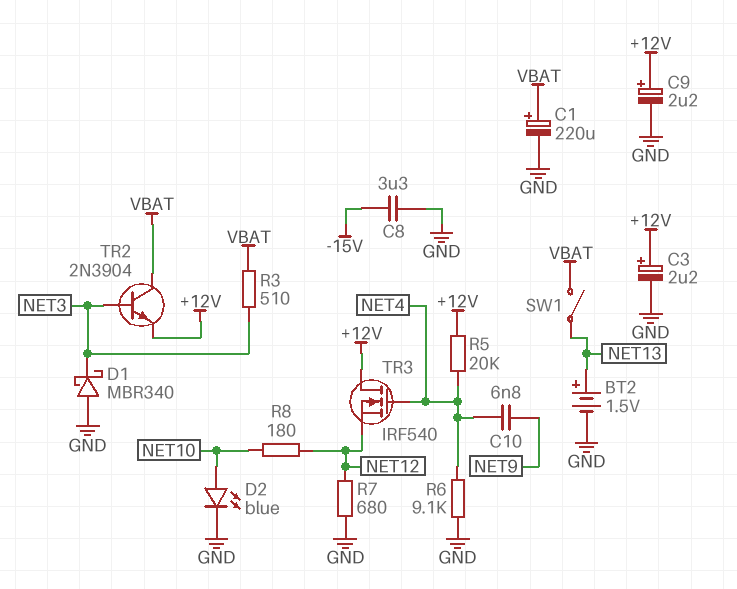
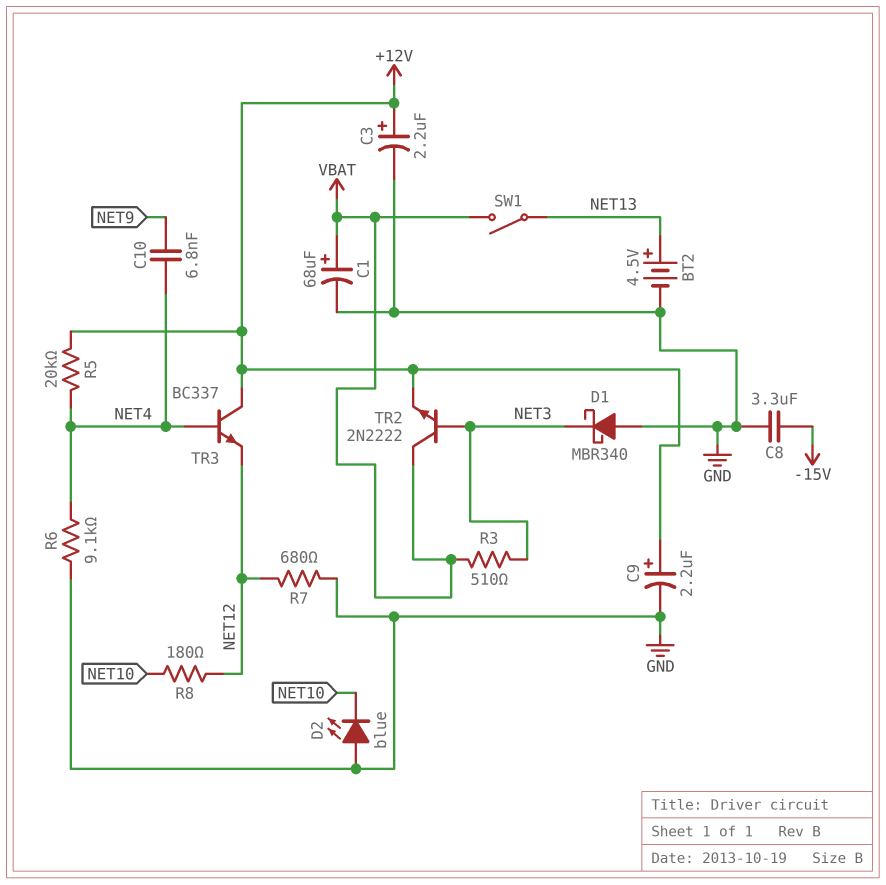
BT2: 1.5V (plus NET13, minus GND) -> 4.5V (plus NET13, minus GND)
C1: 220uF (plus VBAT, minus GND) -> 68uF (plus VBAT, minus GND)
D2: LED blue (A NET10, K GND) -> LED blue (A GND, K NET10)
TR2: NPN 2N3904 (B NET3, C VBAT, E +12V) -> NPN 2N2222 (B NET3, C VBAT, E +12V)
TR3: NMOS IRF540 (G NET4, D +12V, S NET12) -> NPN BC337 (B NET4, C +12V, E NET12)

